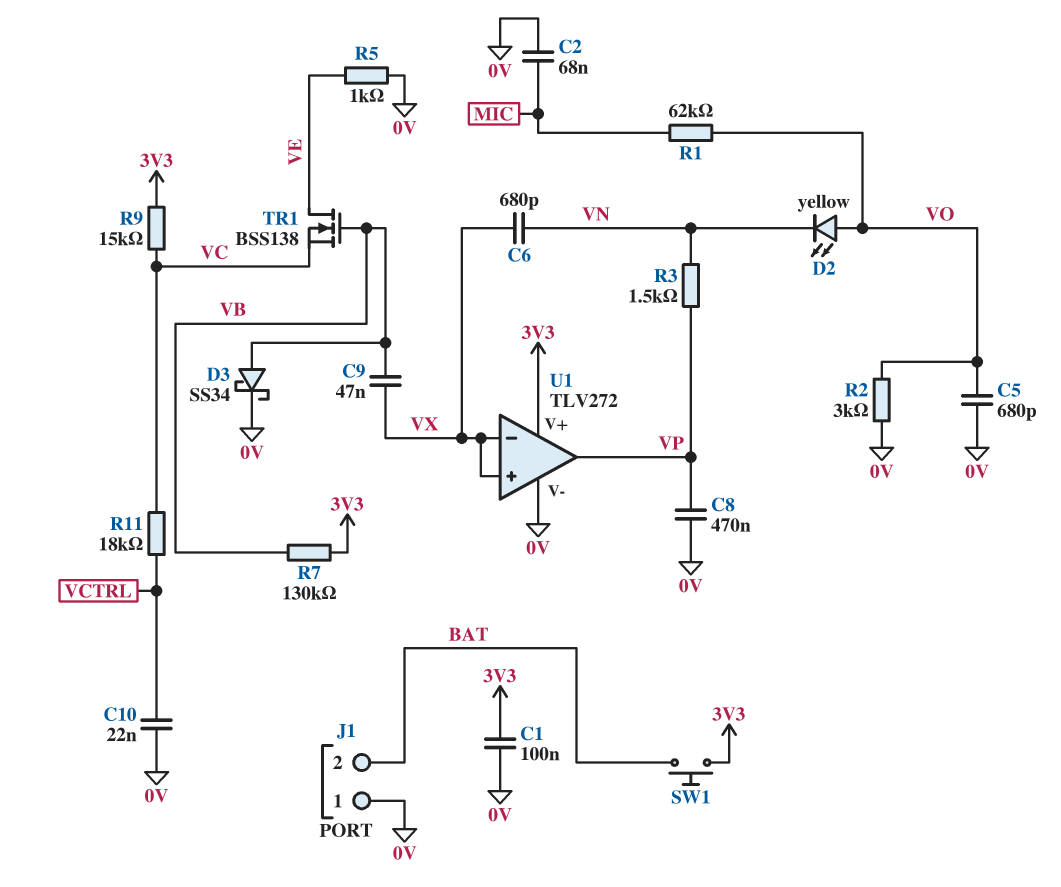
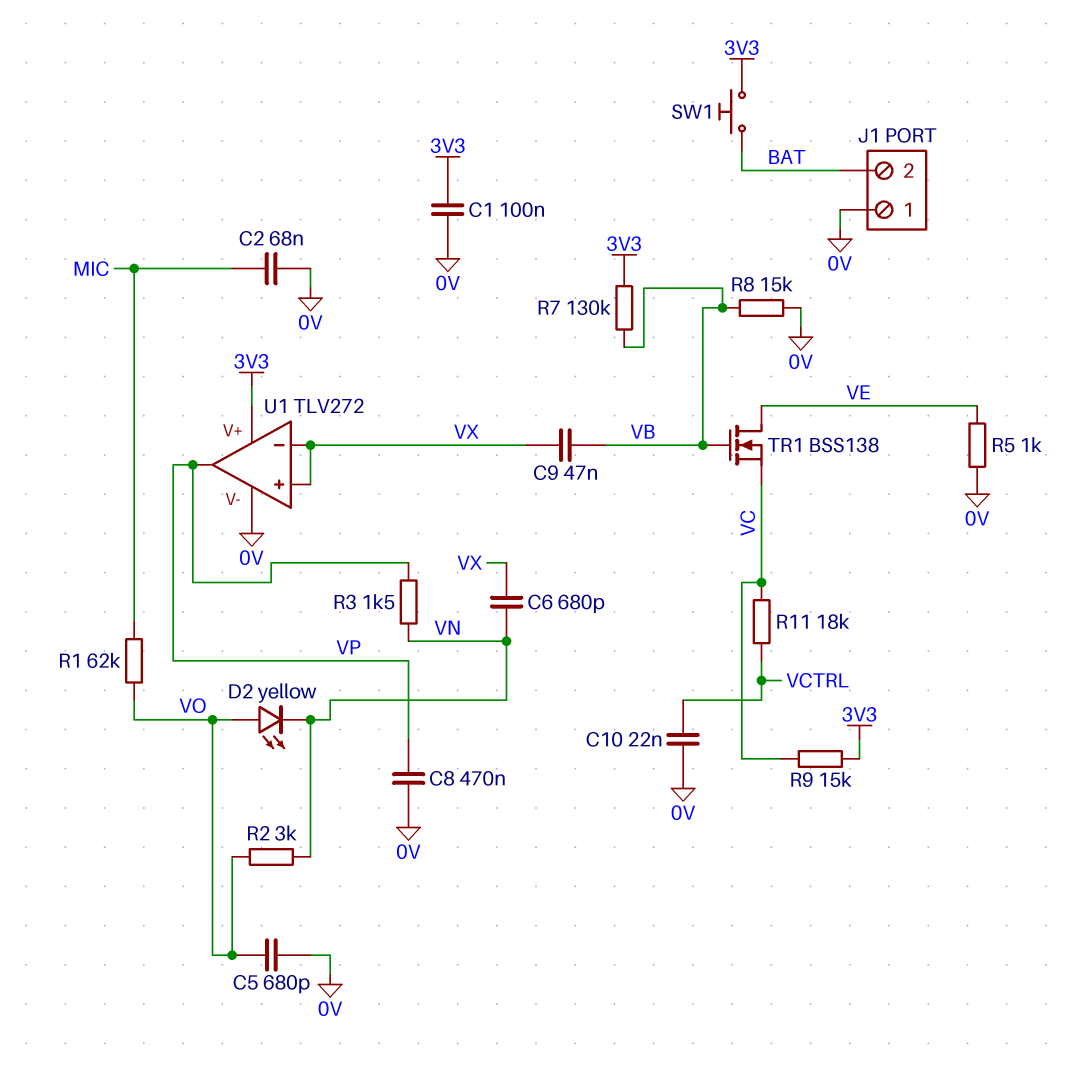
D3: schottky SS34 (A VB, K 0V) -> none
R2: 3k (0V, VO) -> 3k (VN, VO)
R8: none -> 15k (0V, VB)

